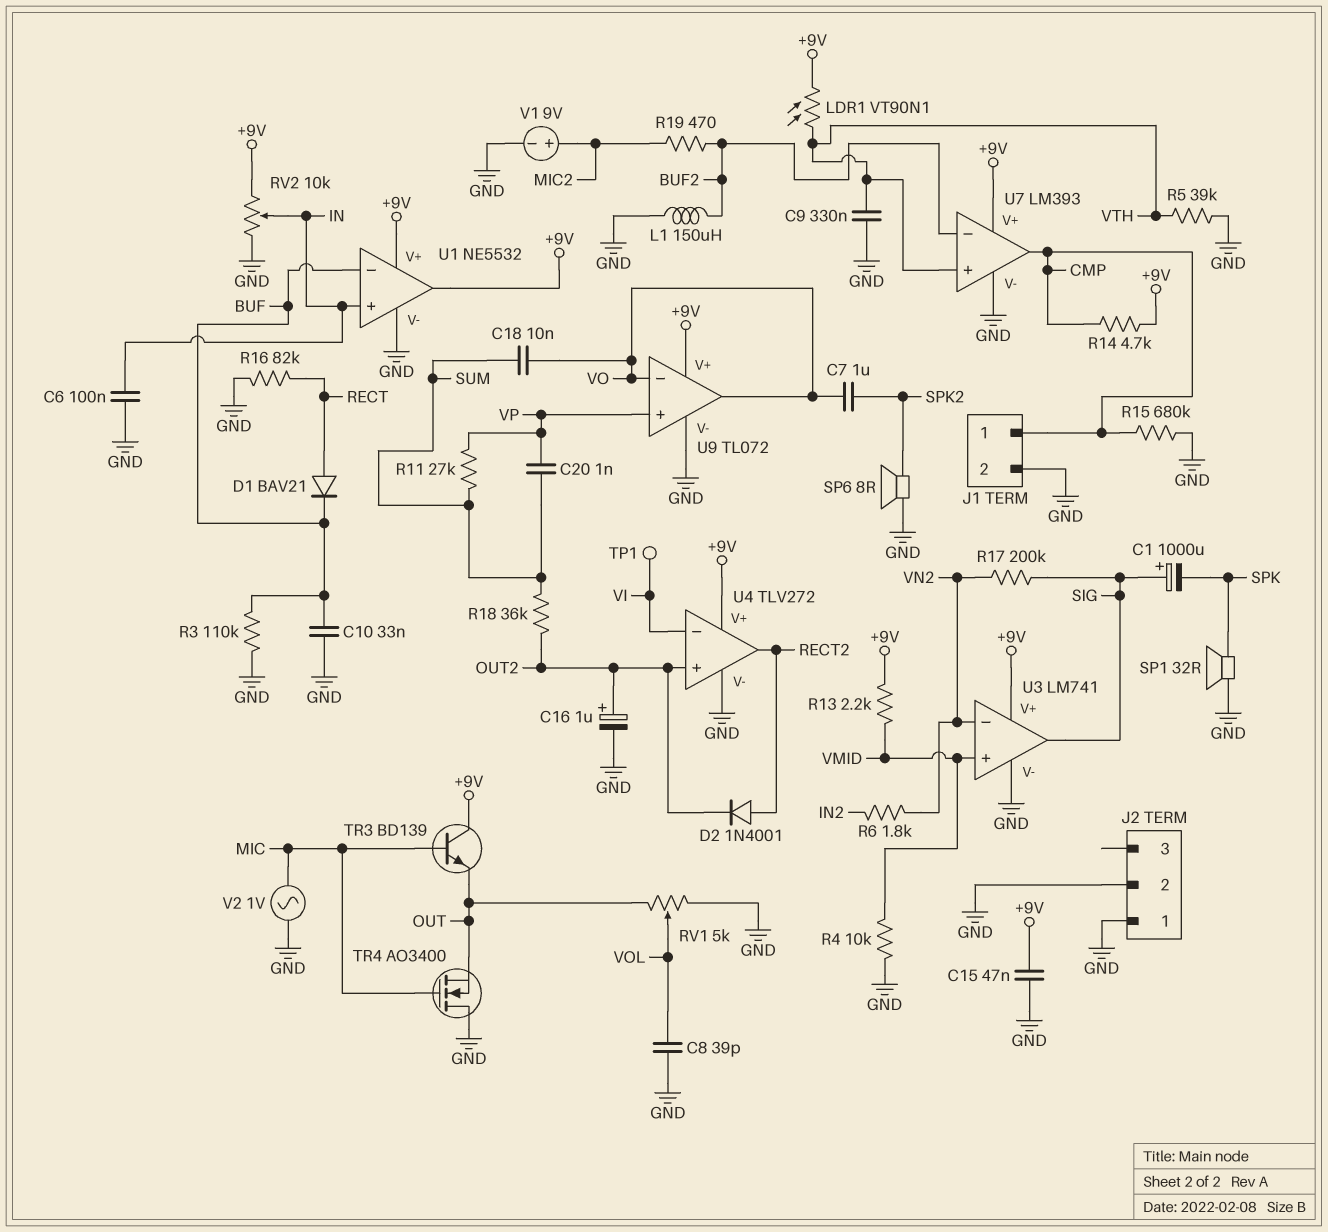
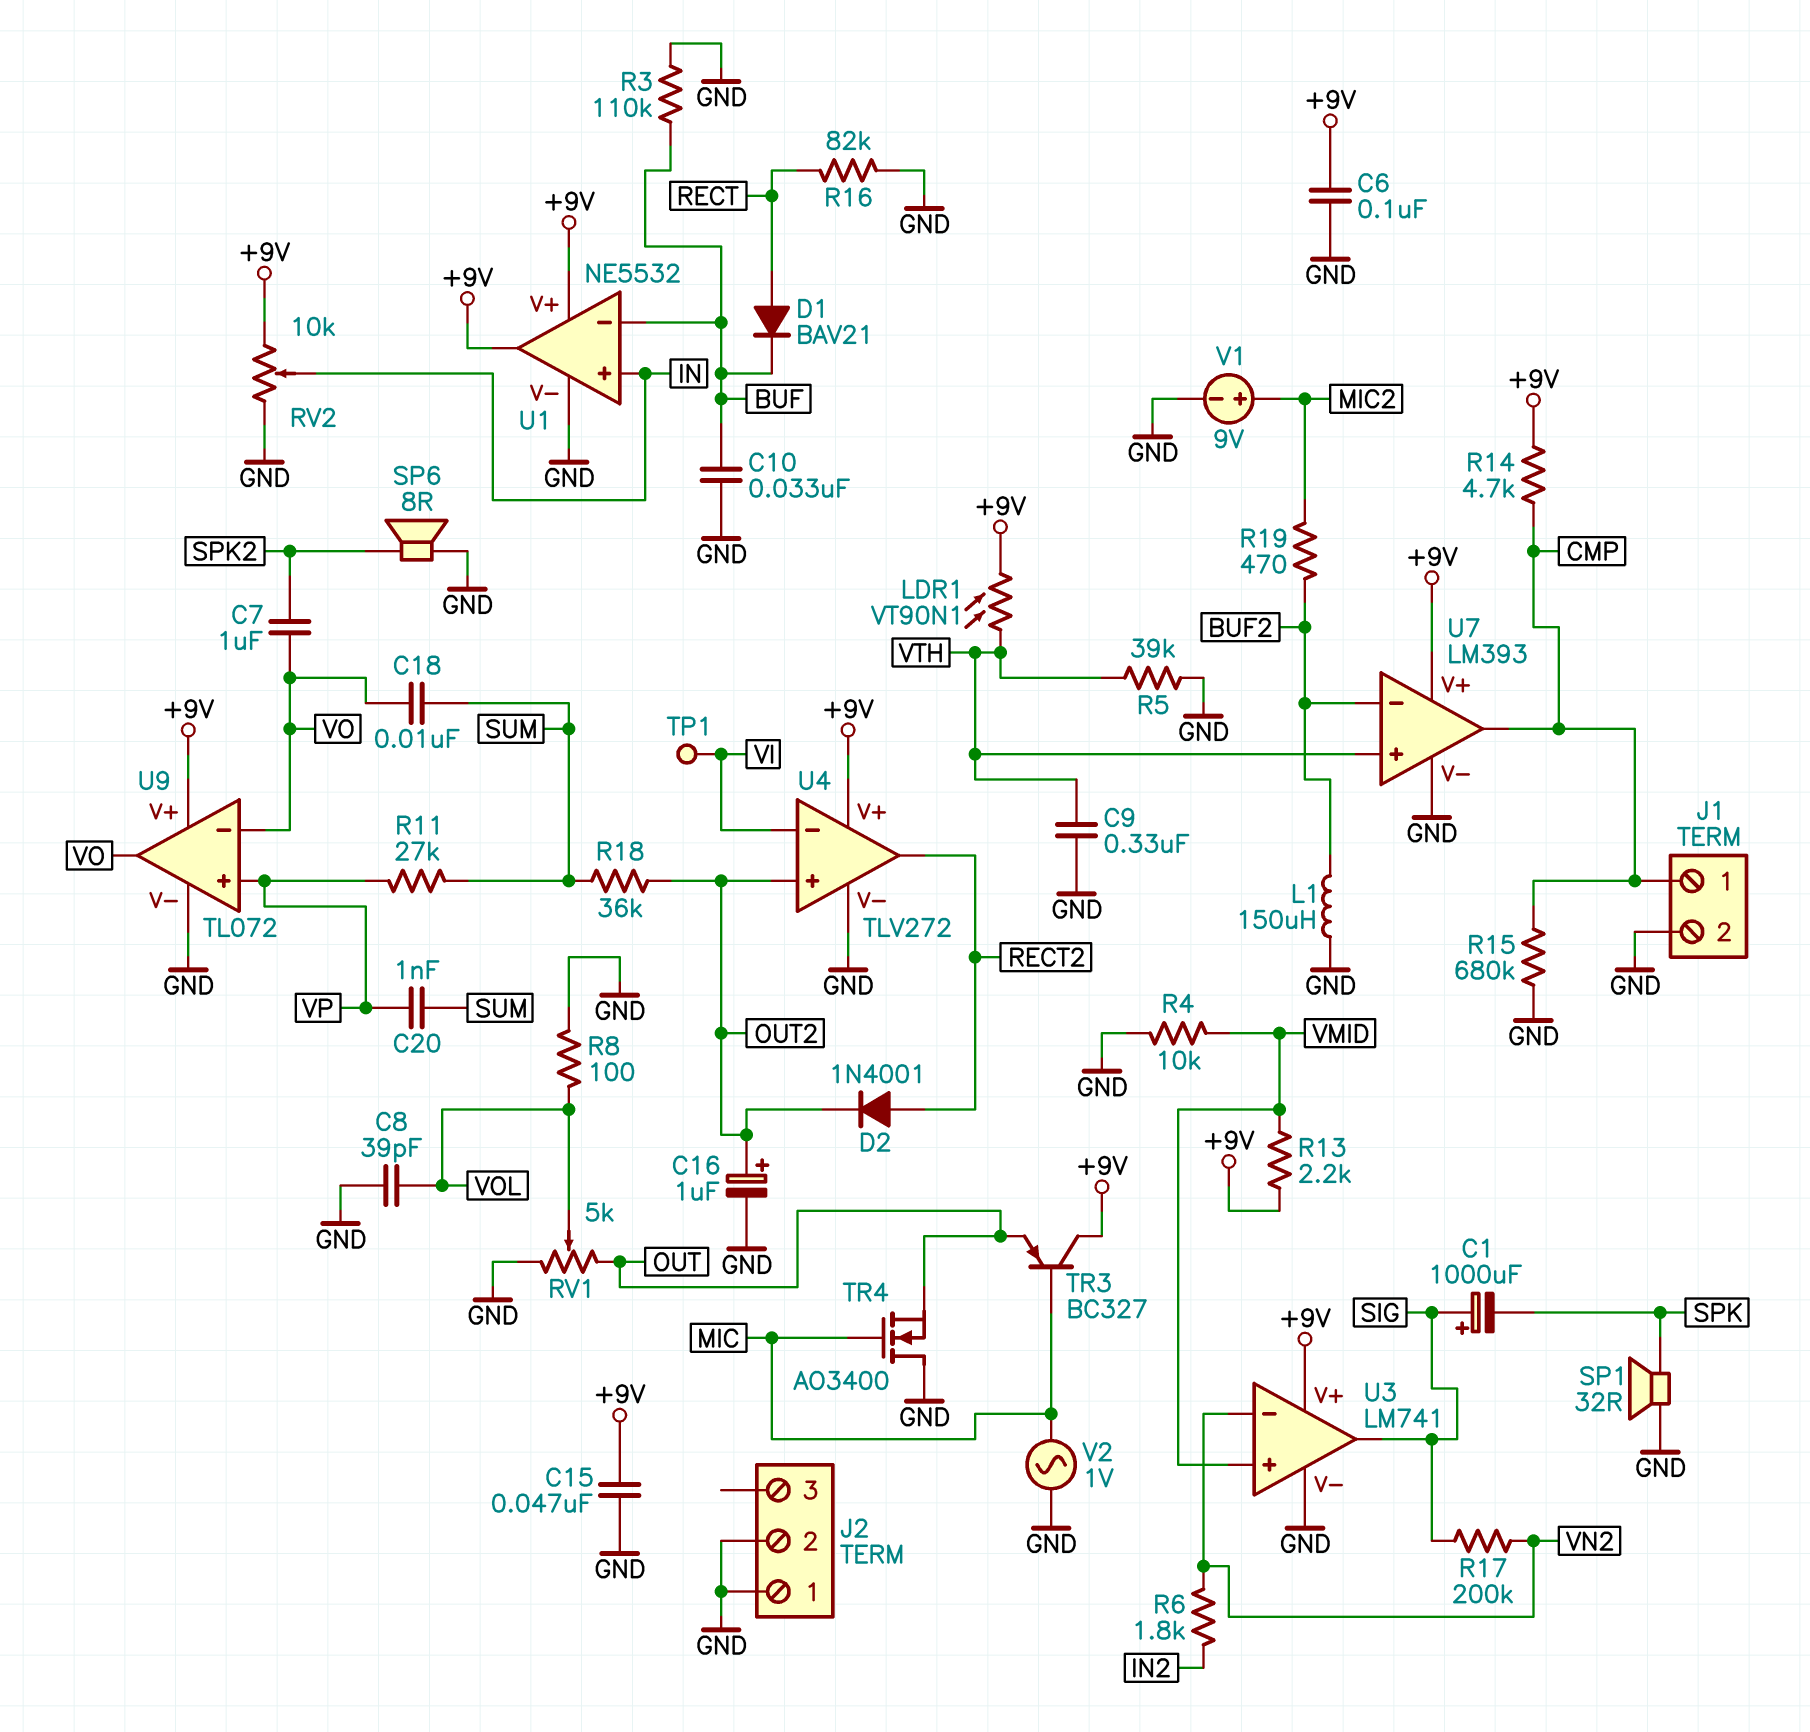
C6: 100nF (GND, IN) -> 100nF (+9V, GND)
R8: none -> 100 (GND, VOL)
TR3: NPN BD139 (B MIC, C +9V, E OUT) -> PNP BC327 (B MIC, C +9V, E OUT)

